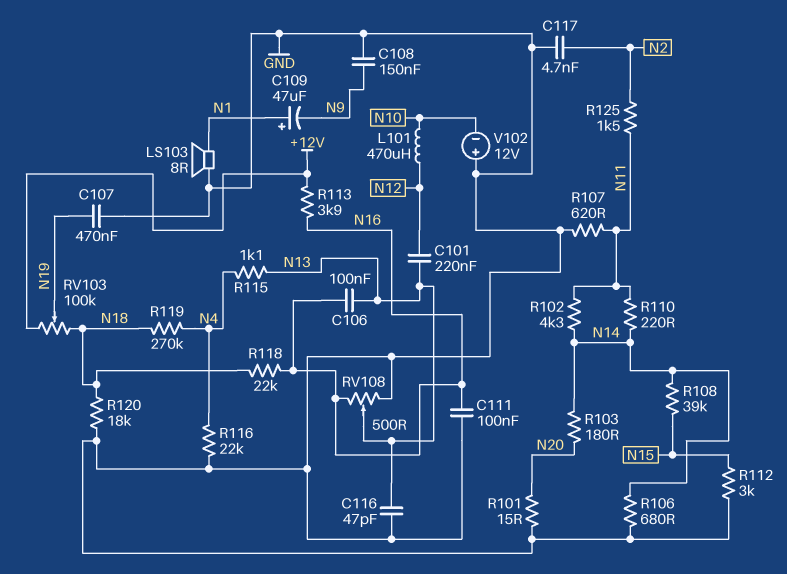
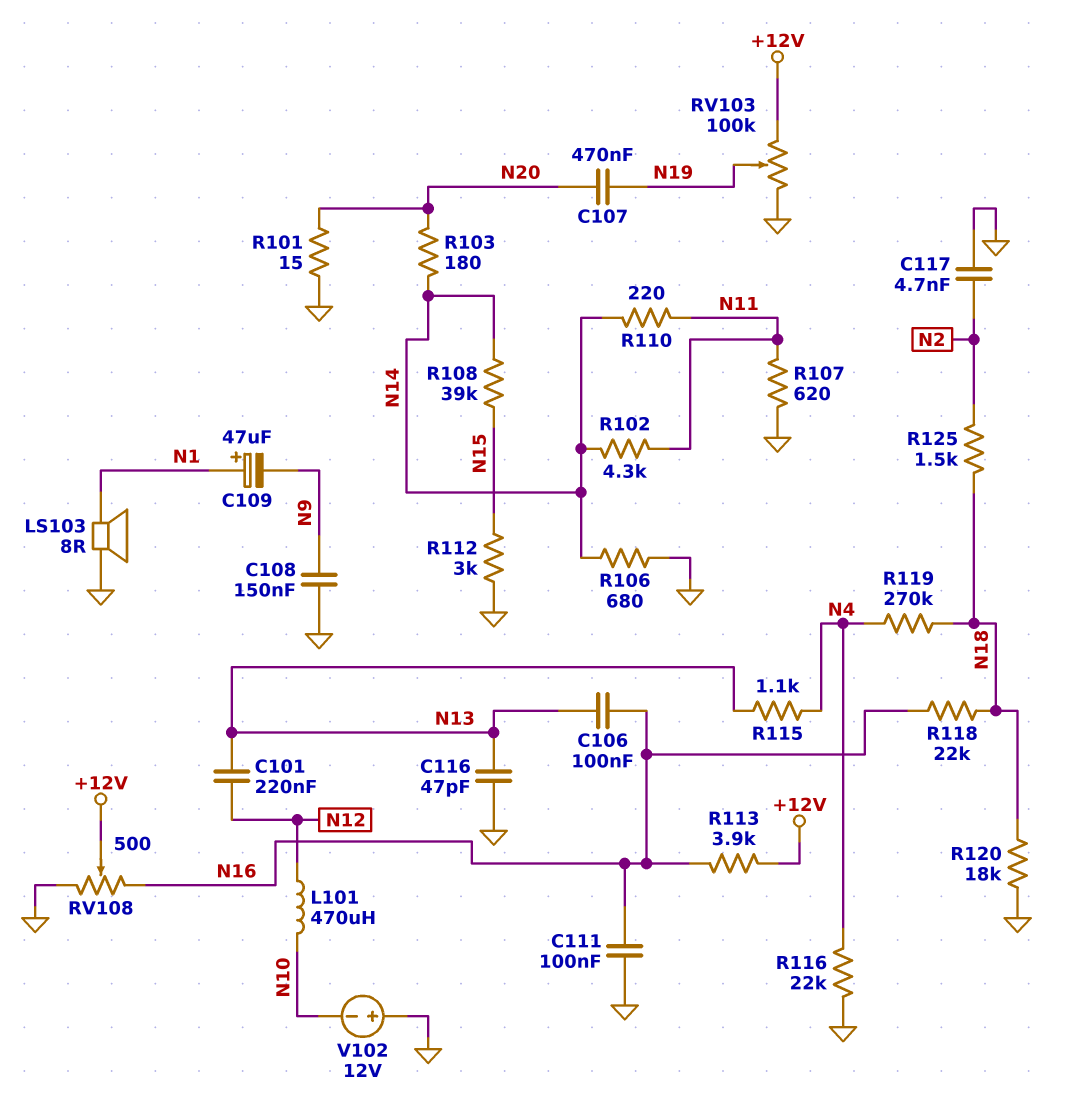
C107: 470nF (GND, N19) -> 470nF (N19, N20)
R125: 1.5k (N2, N11) -> 1.5k (N2, N18)
RV103: 100k (+12V, N18, wiper N19) -> 100k (+12V, GND, wiper N19)
RV108: 500 (GND, N16, wiper N13) -> 500 (GND, N16, wiper +12V)

